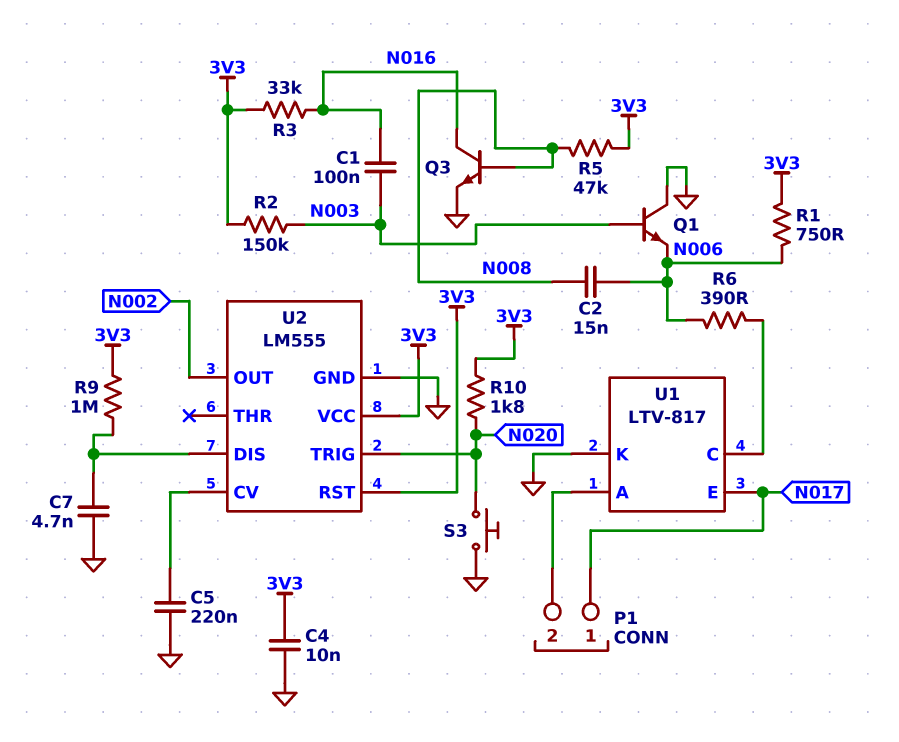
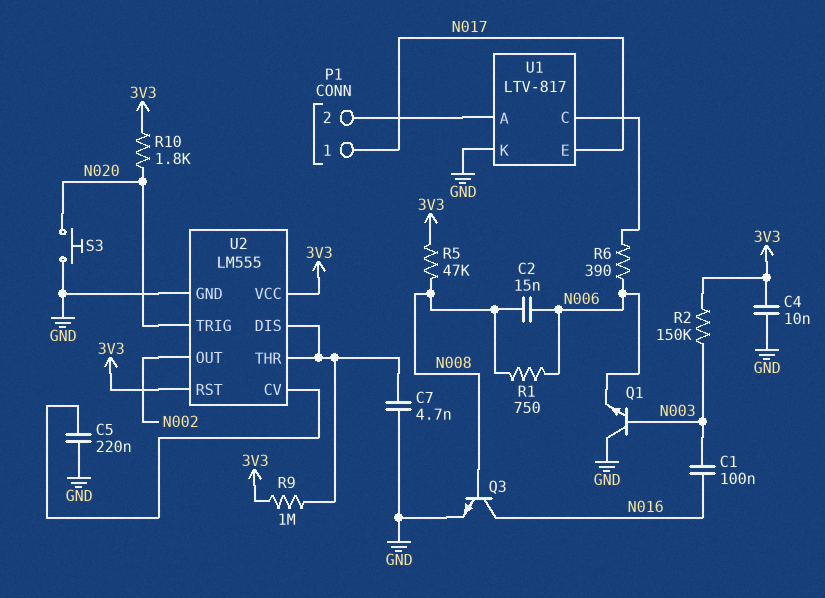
R1: 750 (3V3, N006) -> 750 (N006, N008)
R3: 33k (3V3, N016) -> none
U2 pin THR: none -> U2/DIS

